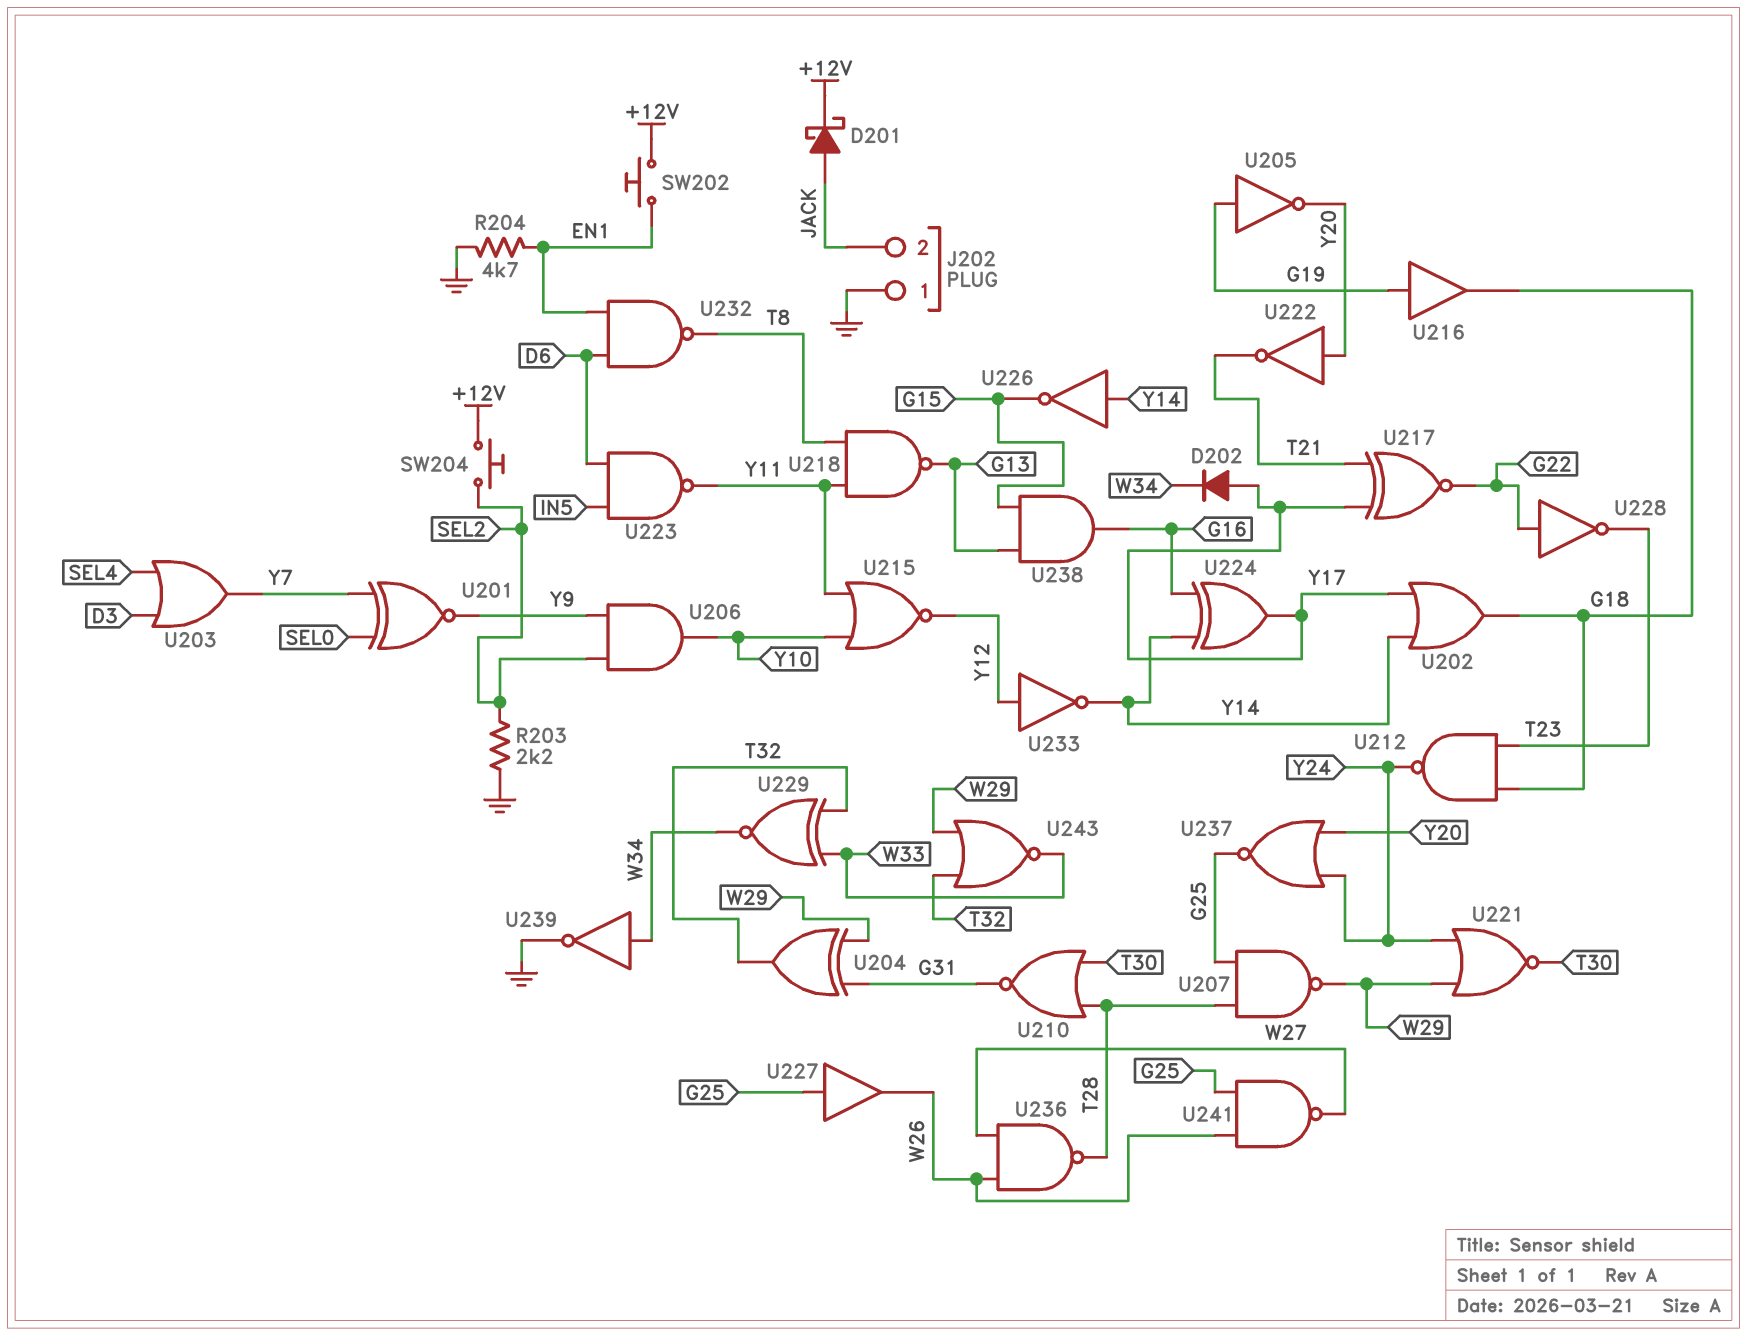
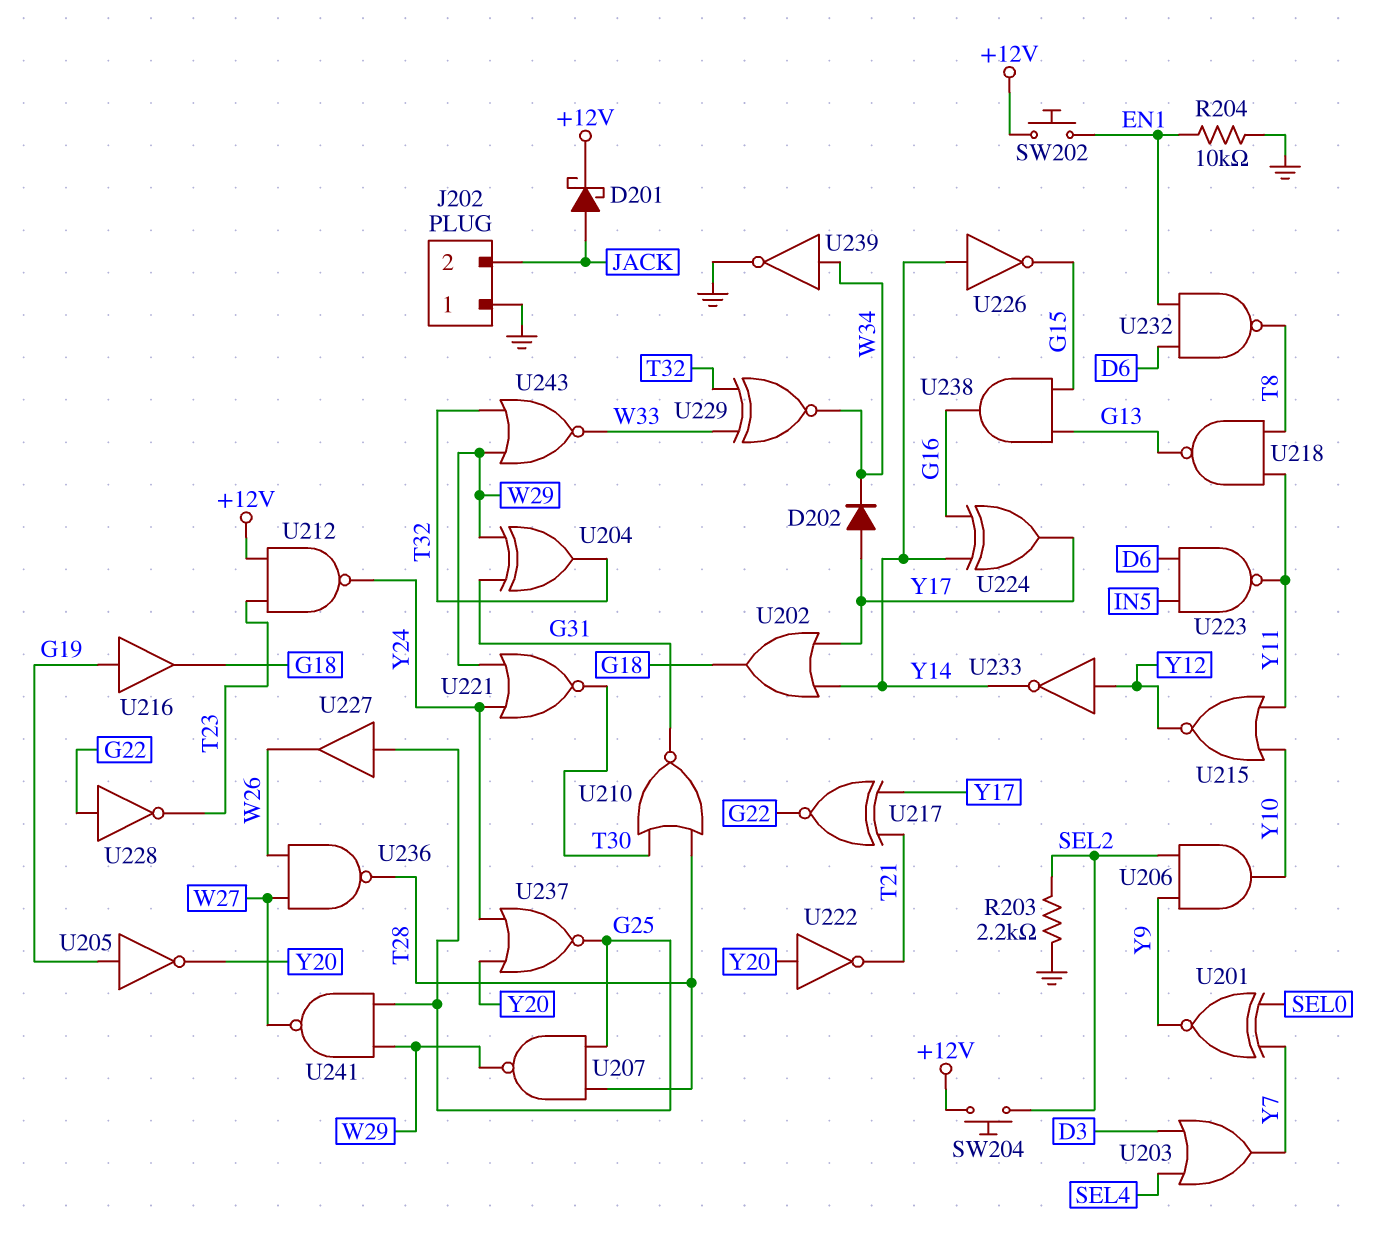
R204: 4.7k (EN1, GND) -> 10k (EN1, GND)
U212: NAND (in G18, in T23, out Y24) -> NAND (in +12V, in T23, out Y24)
U241: NAND (in G25, in W26, out W27) -> NAND (in G25, in W29, out W27)

